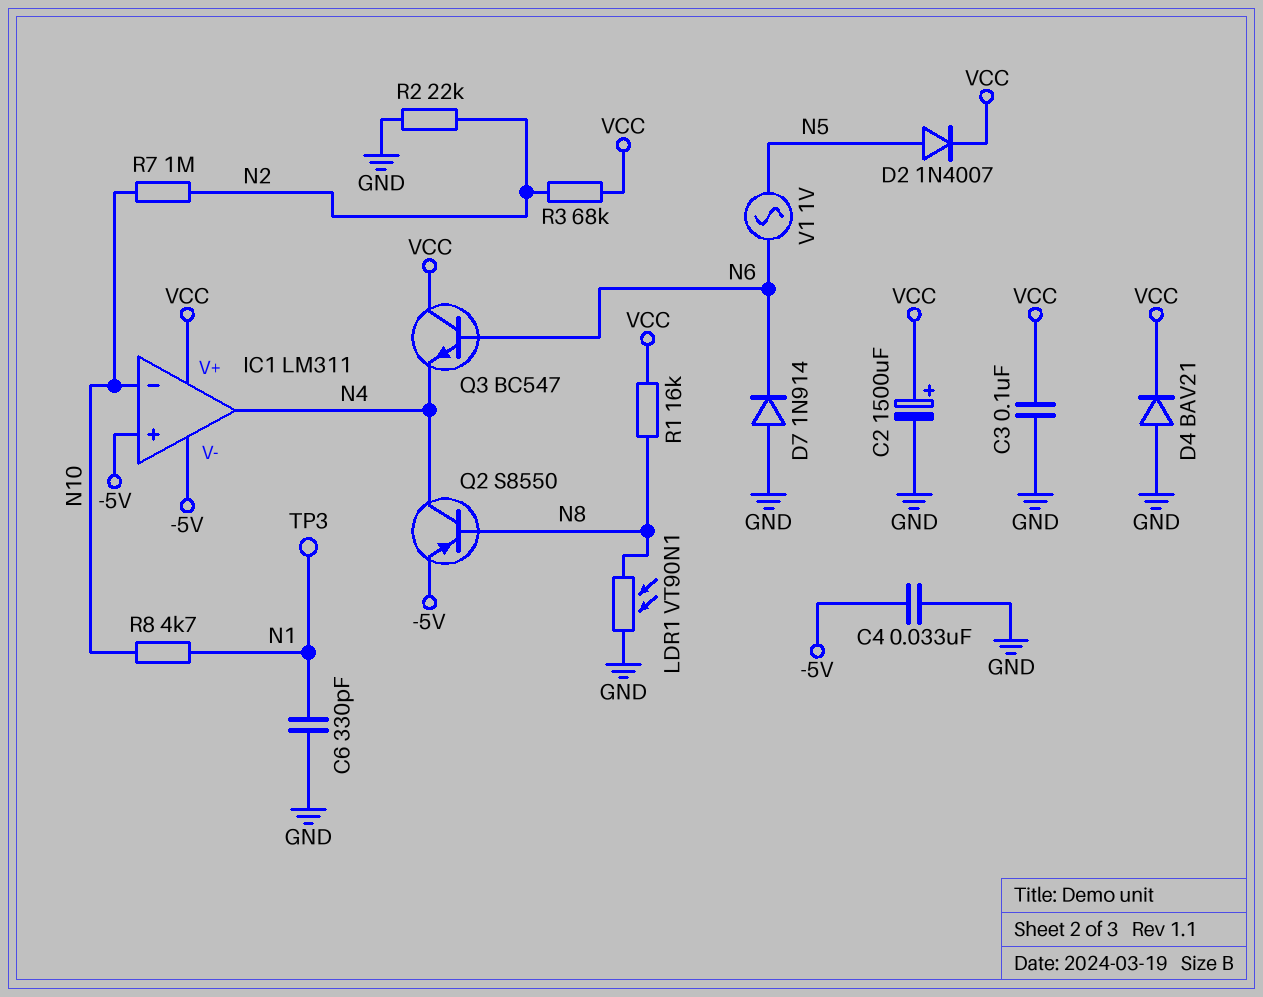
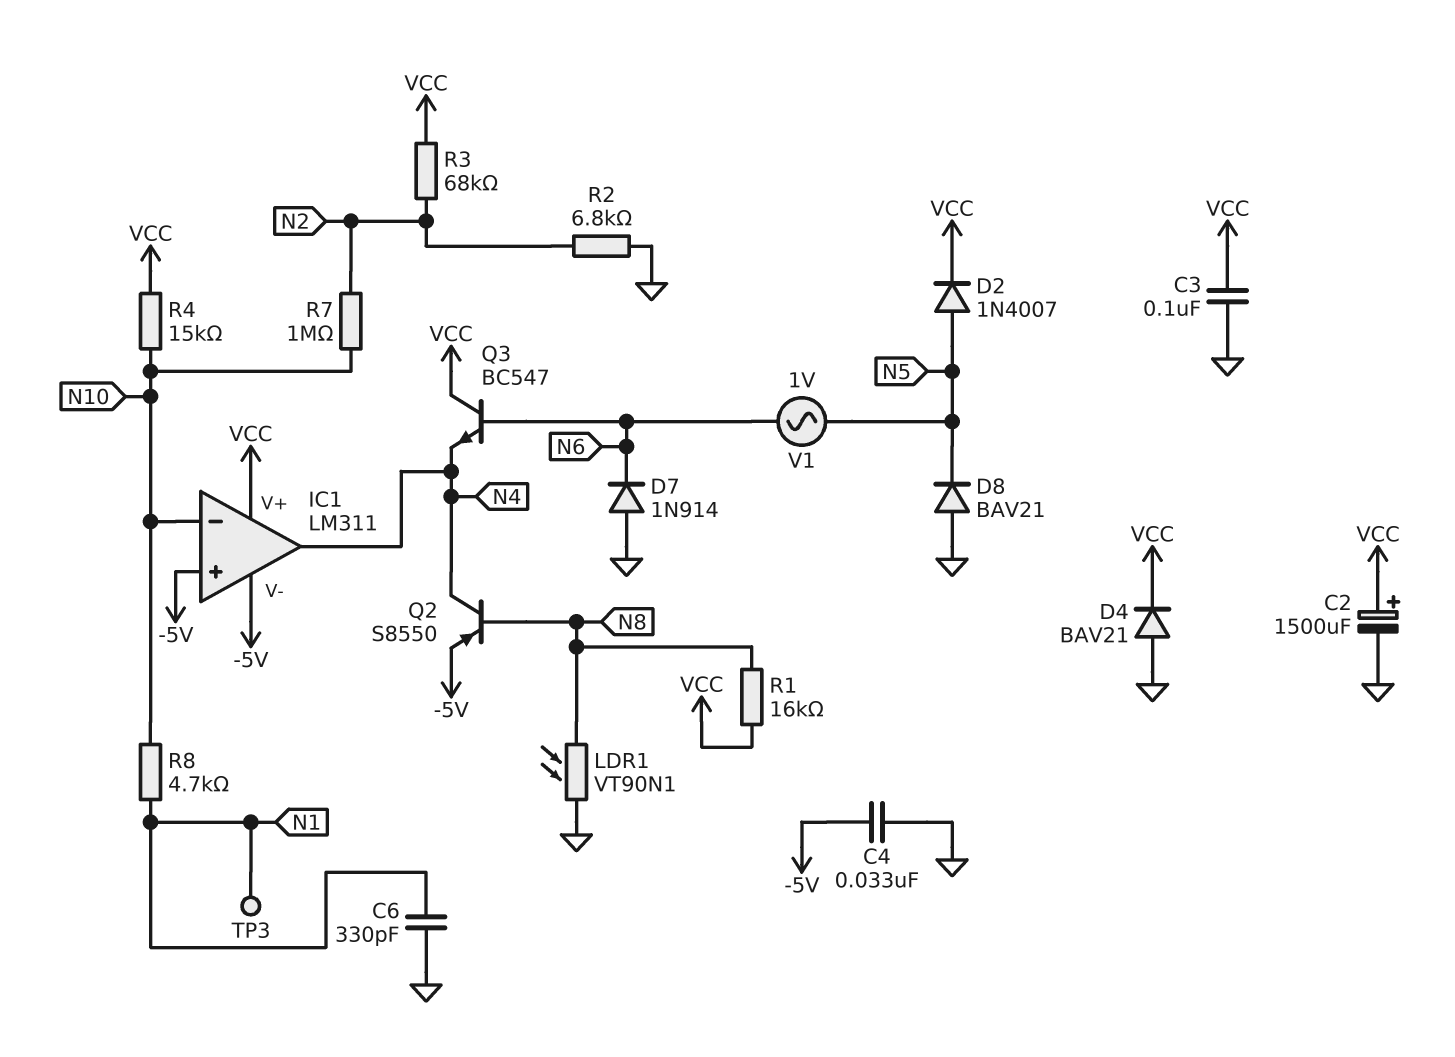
D8: none -> diode BAV21 (A GND, K N5)
R2: 22k (GND, N2) -> 6.8k (GND, N2)
R4: none -> 15k (N10, VCC)

